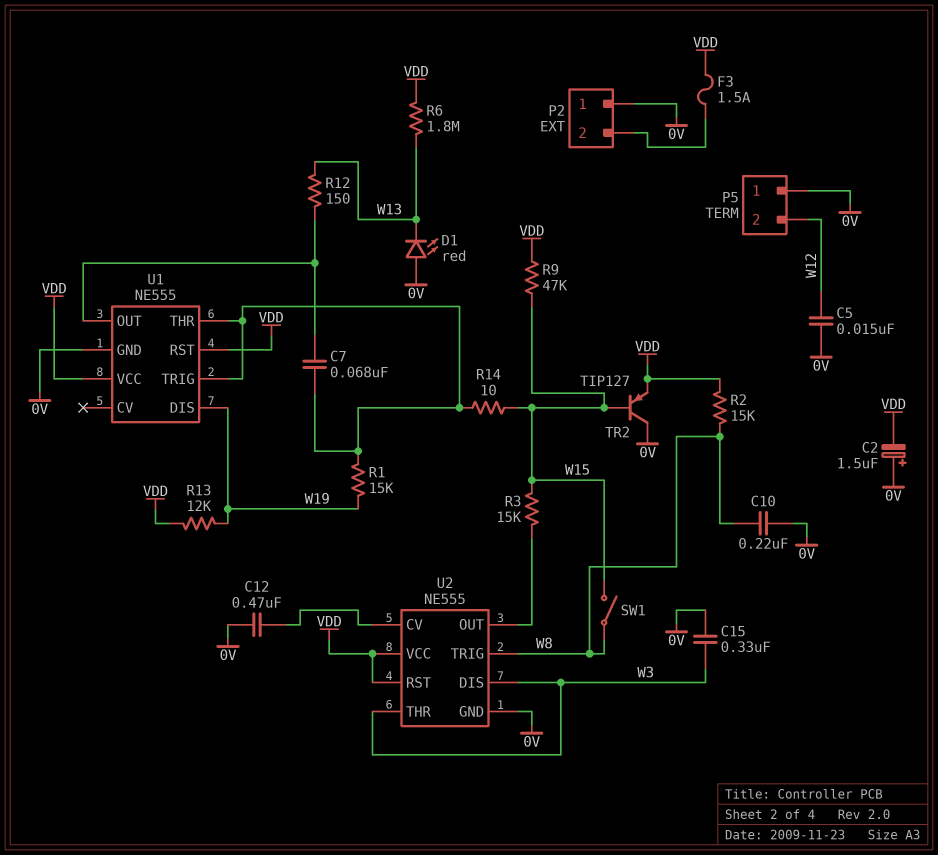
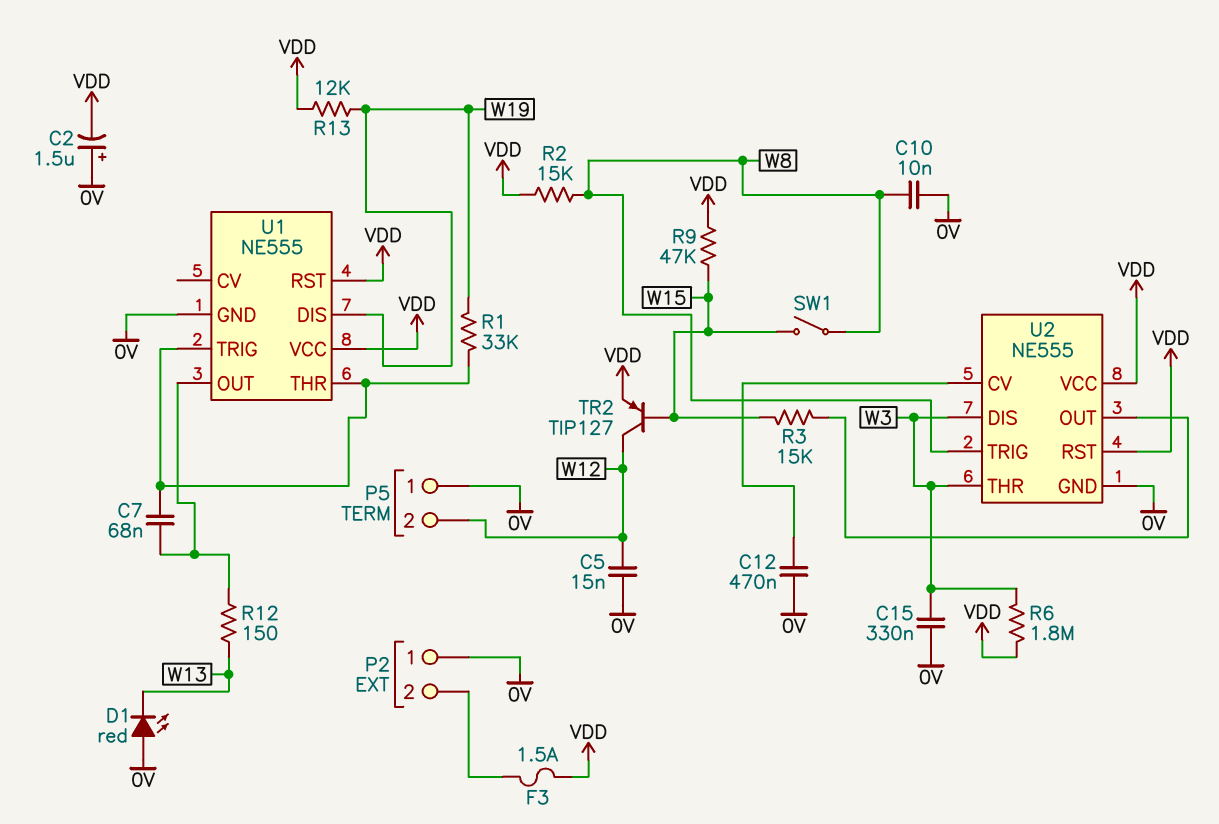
C10: 220nF (0V, W8) -> 10nF (0V, W8)
R1: 15k (U1/THR, W19) -> 33k (U1/THR, W19)
R6: 1.8M (VDD, W13) -> 1.8M (VDD, W3)
R14: 10 (U1/THR, W15) -> none
TR2: PNP TIP127 (B W15, C 0V, E VDD) -> PNP TIP127 (B W15, C W12, E VDD)

